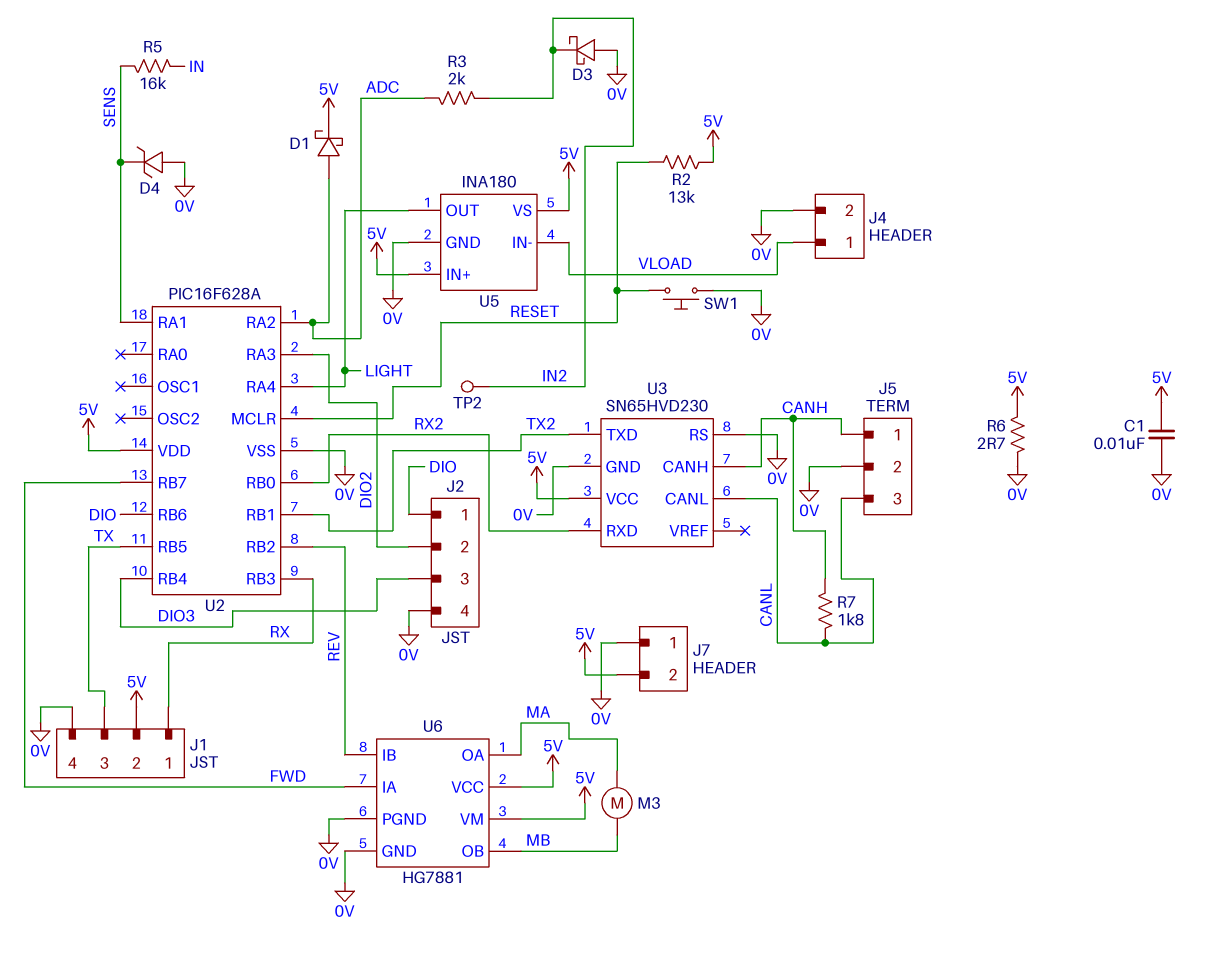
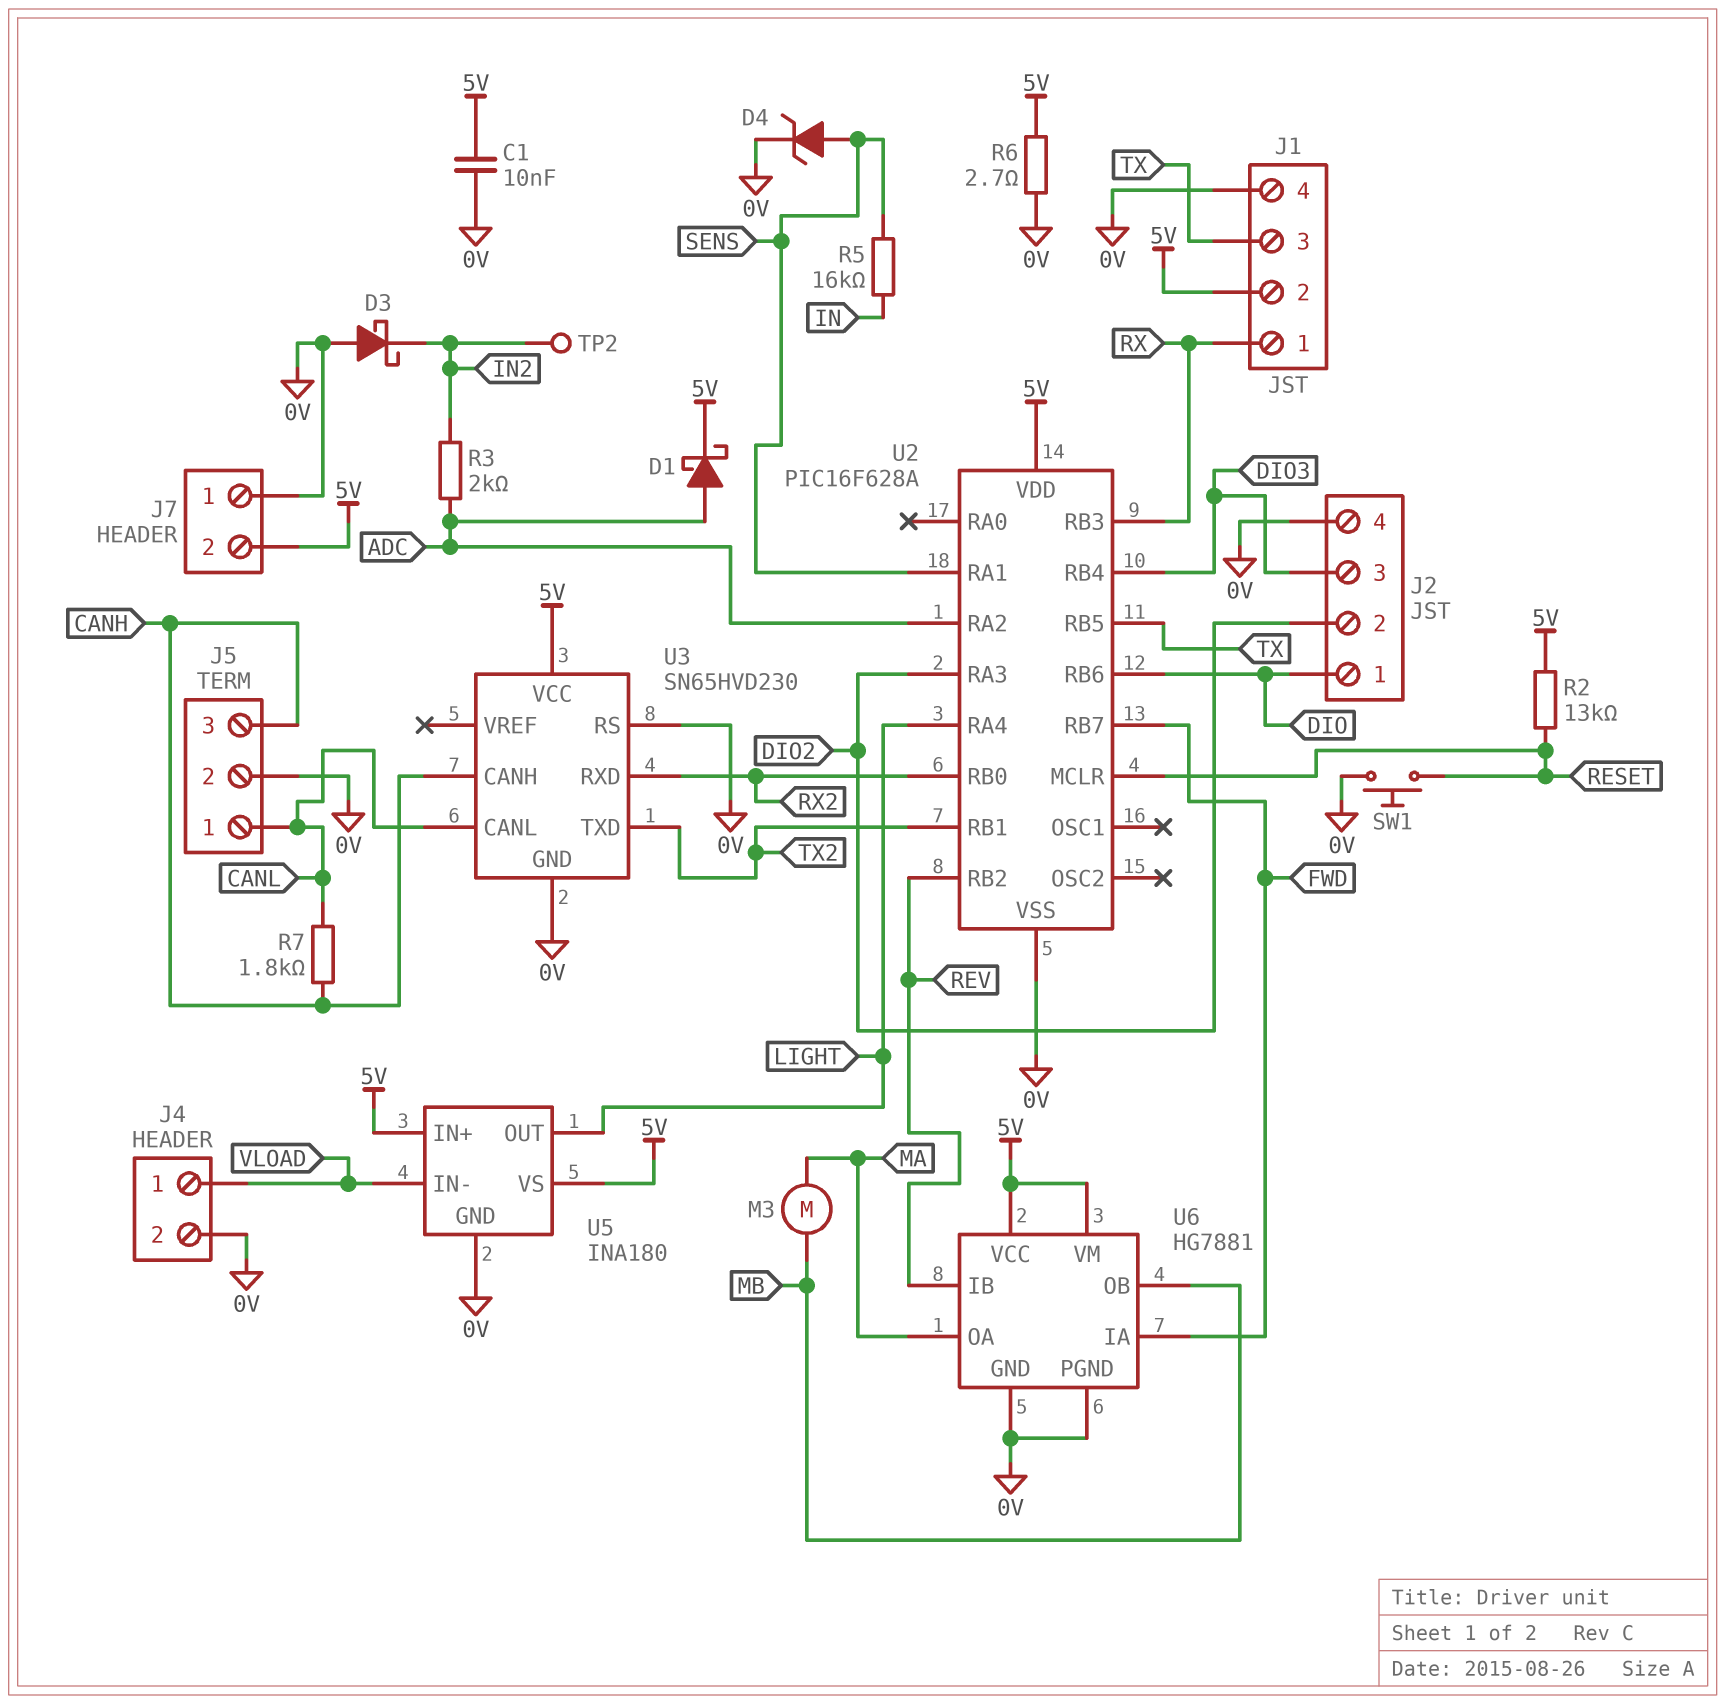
D4: zener (A 0V, K SENS) -> zener (A SENS, K 0V)
J5 pin 1: CANH -> CANL
J5 pin 3: CANL -> CANH

